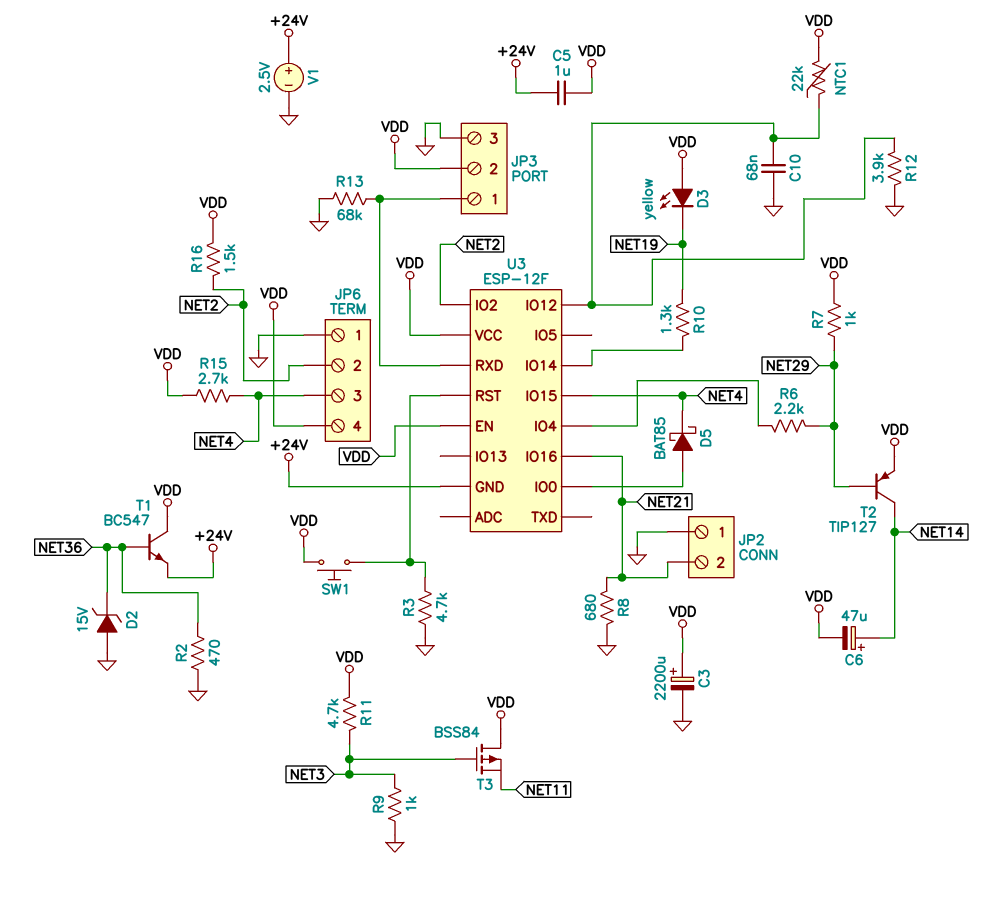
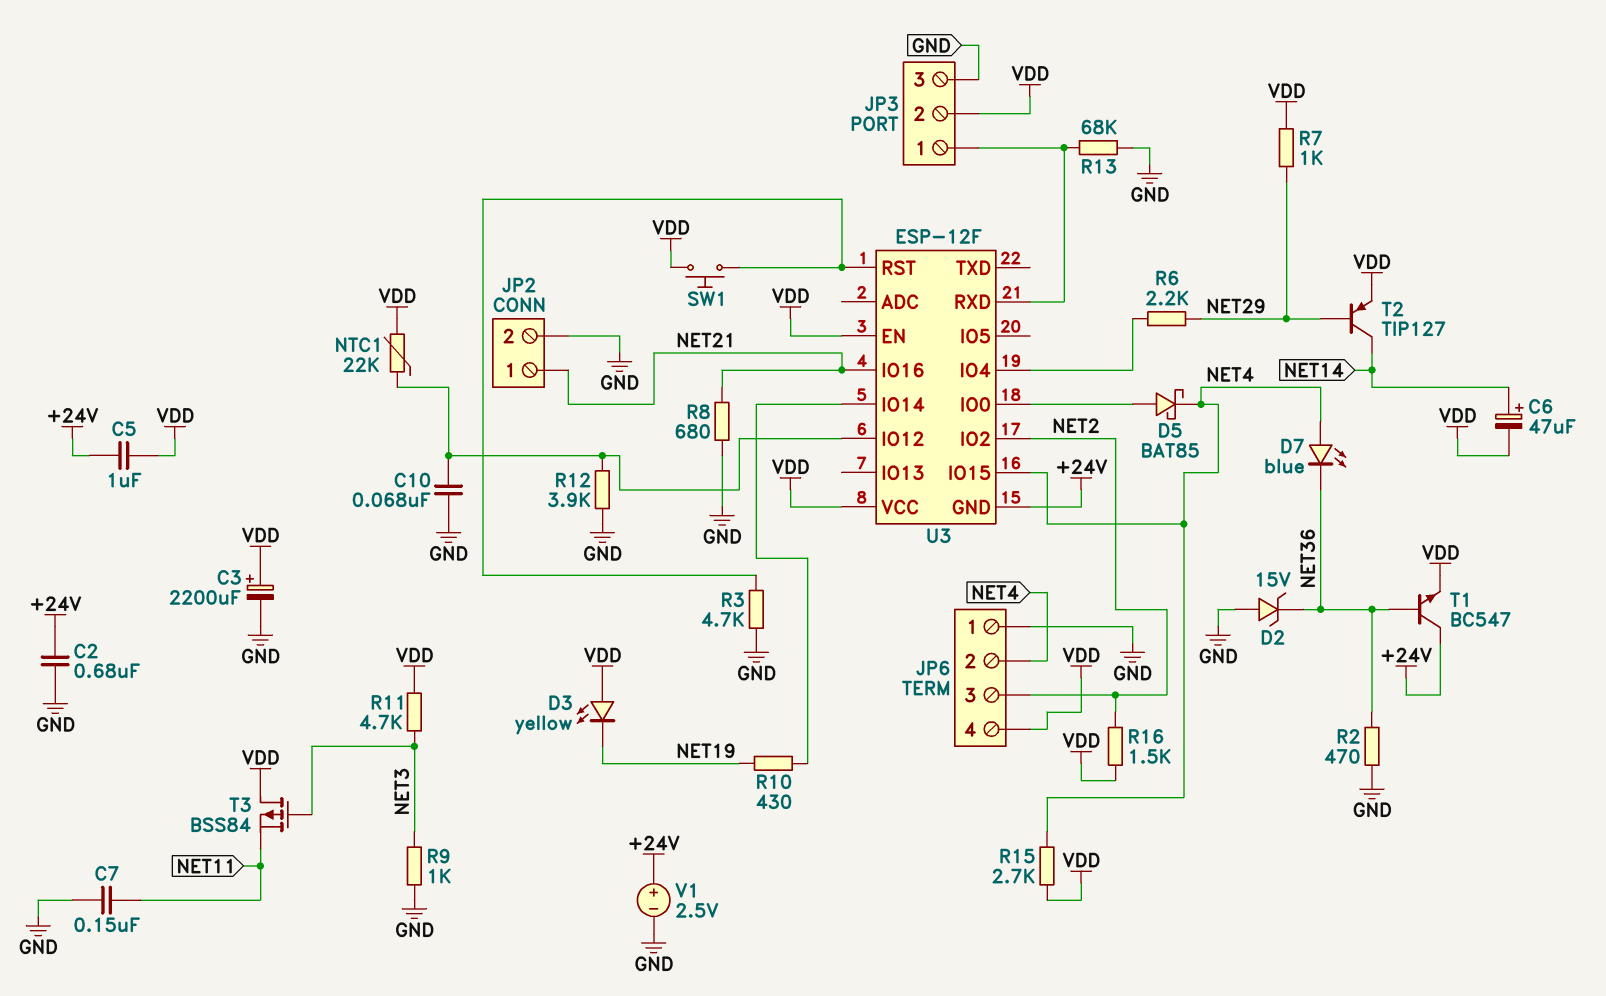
C2: none -> 680nF (+24V, GND)
C7: none -> 150nF (GND, NET11)
D7: none -> LED blue (A NET4, K NET36)
JP2 pin 1: GND -> NET21
JP2 pin 2: NET21 -> GND
JP6 pin 2: NET2 -> NET4
JP6 pin 3: NET4 -> NET2
R10: 1.3k (NET19, U3/IO14) -> 430 (NET19, U3/IO14)
T1: NPN BC547 (B NET36, C VDD, E +24V) -> NPN BC547 (B NET36, C +24V, E VDD)

